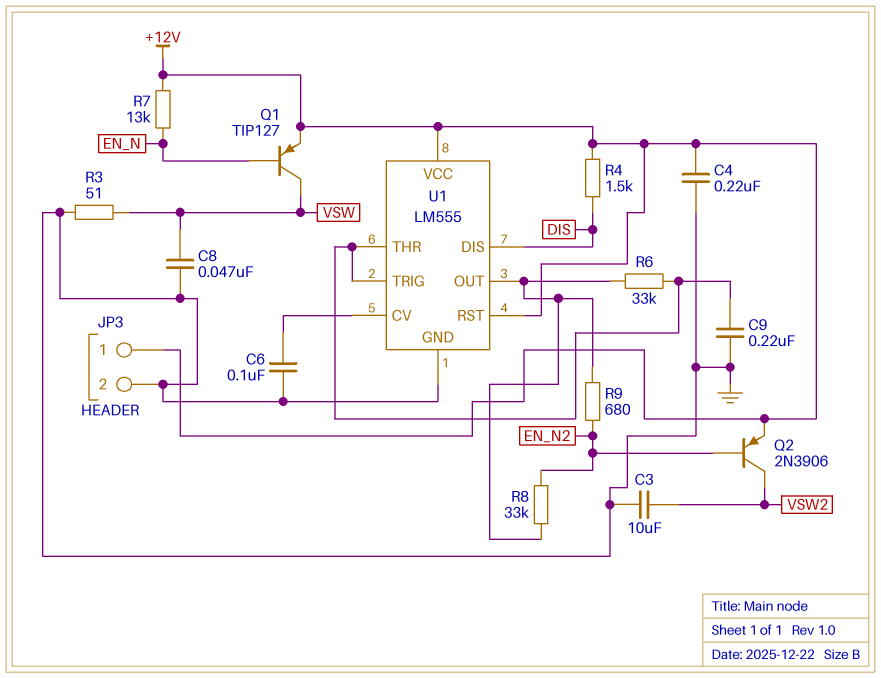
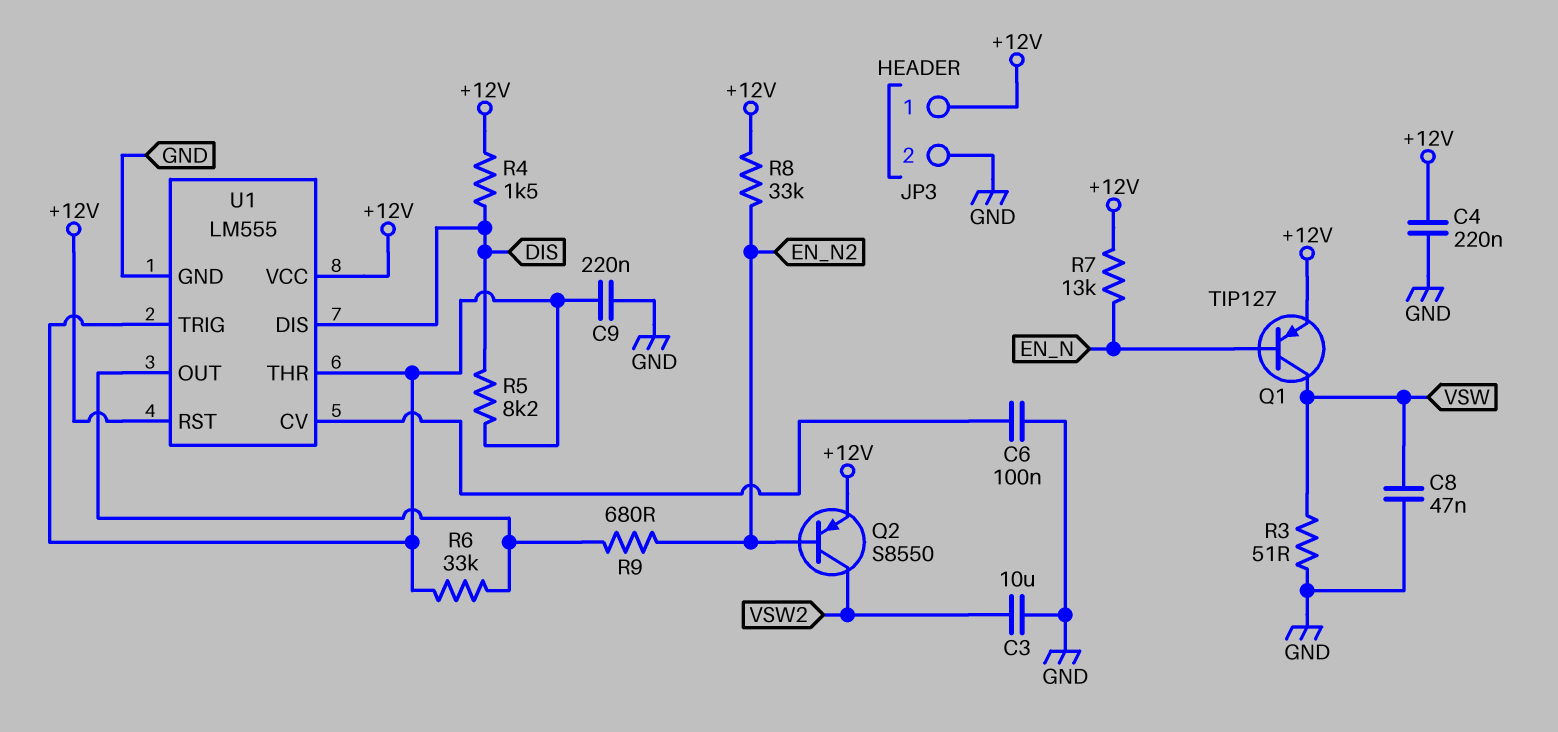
Q2: PNP 2N3906 (B EN_N2, C VSW2, E +12V) -> PNP S8550 (B EN_N2, C VSW2, E +12V)
R5: none -> 8.2k (DIS, U1/THR)
R8: 33k (EN_N2, U1/OUT) -> 33k (+12V, EN_N2)

